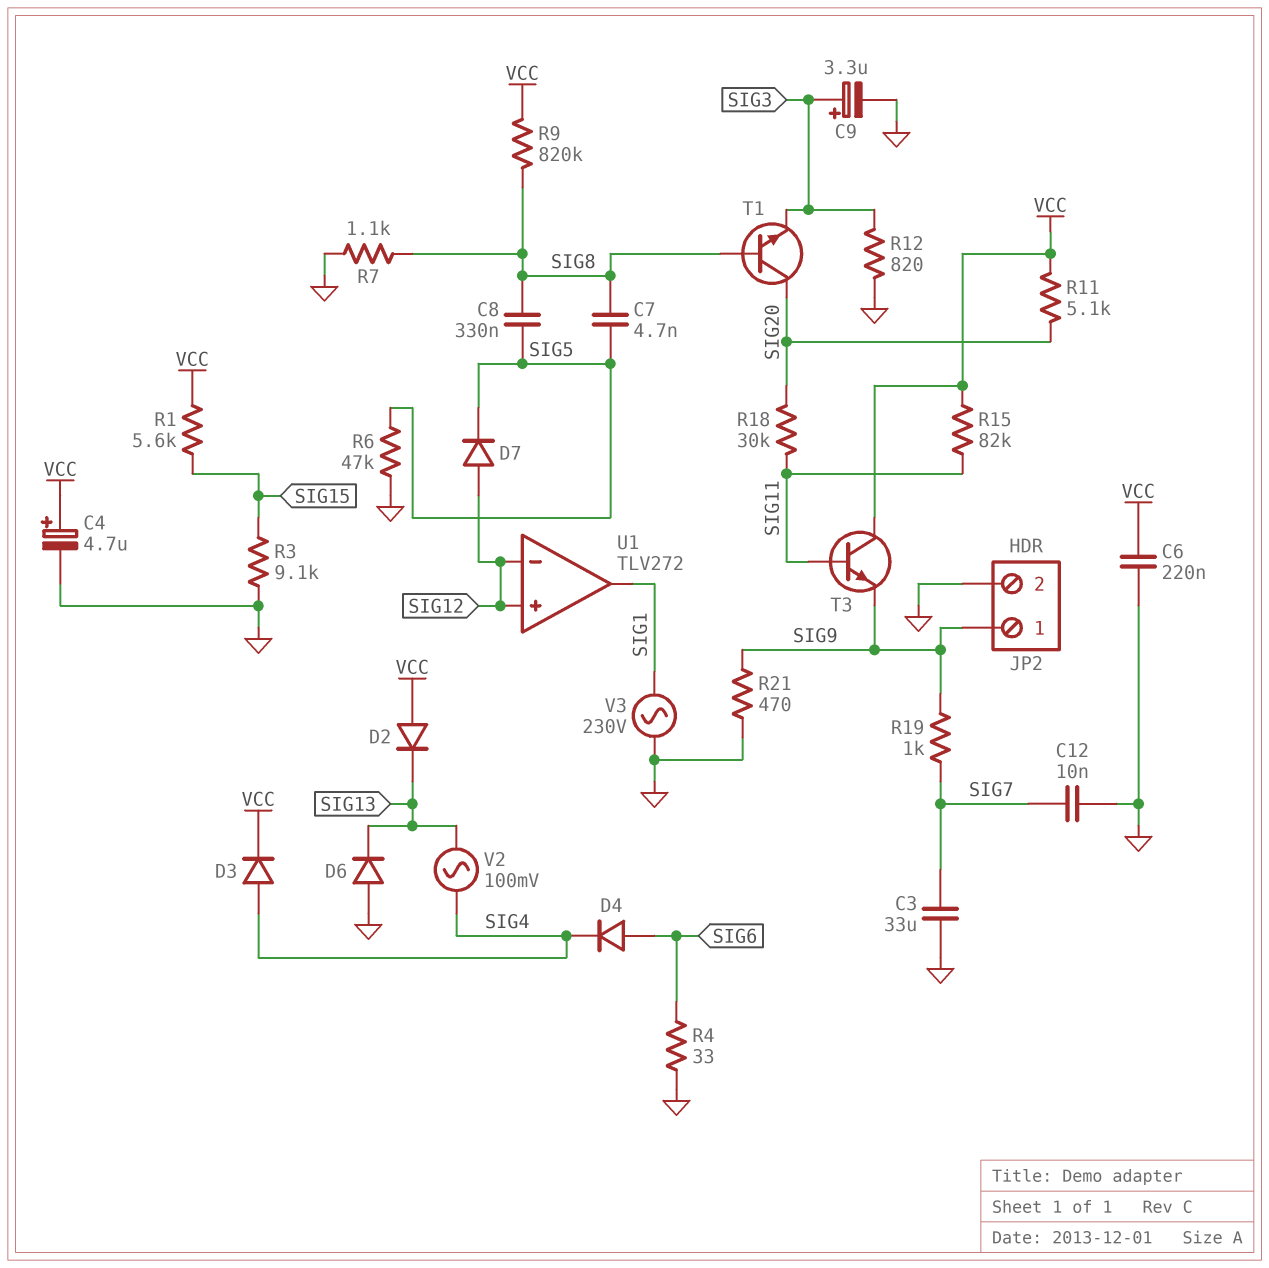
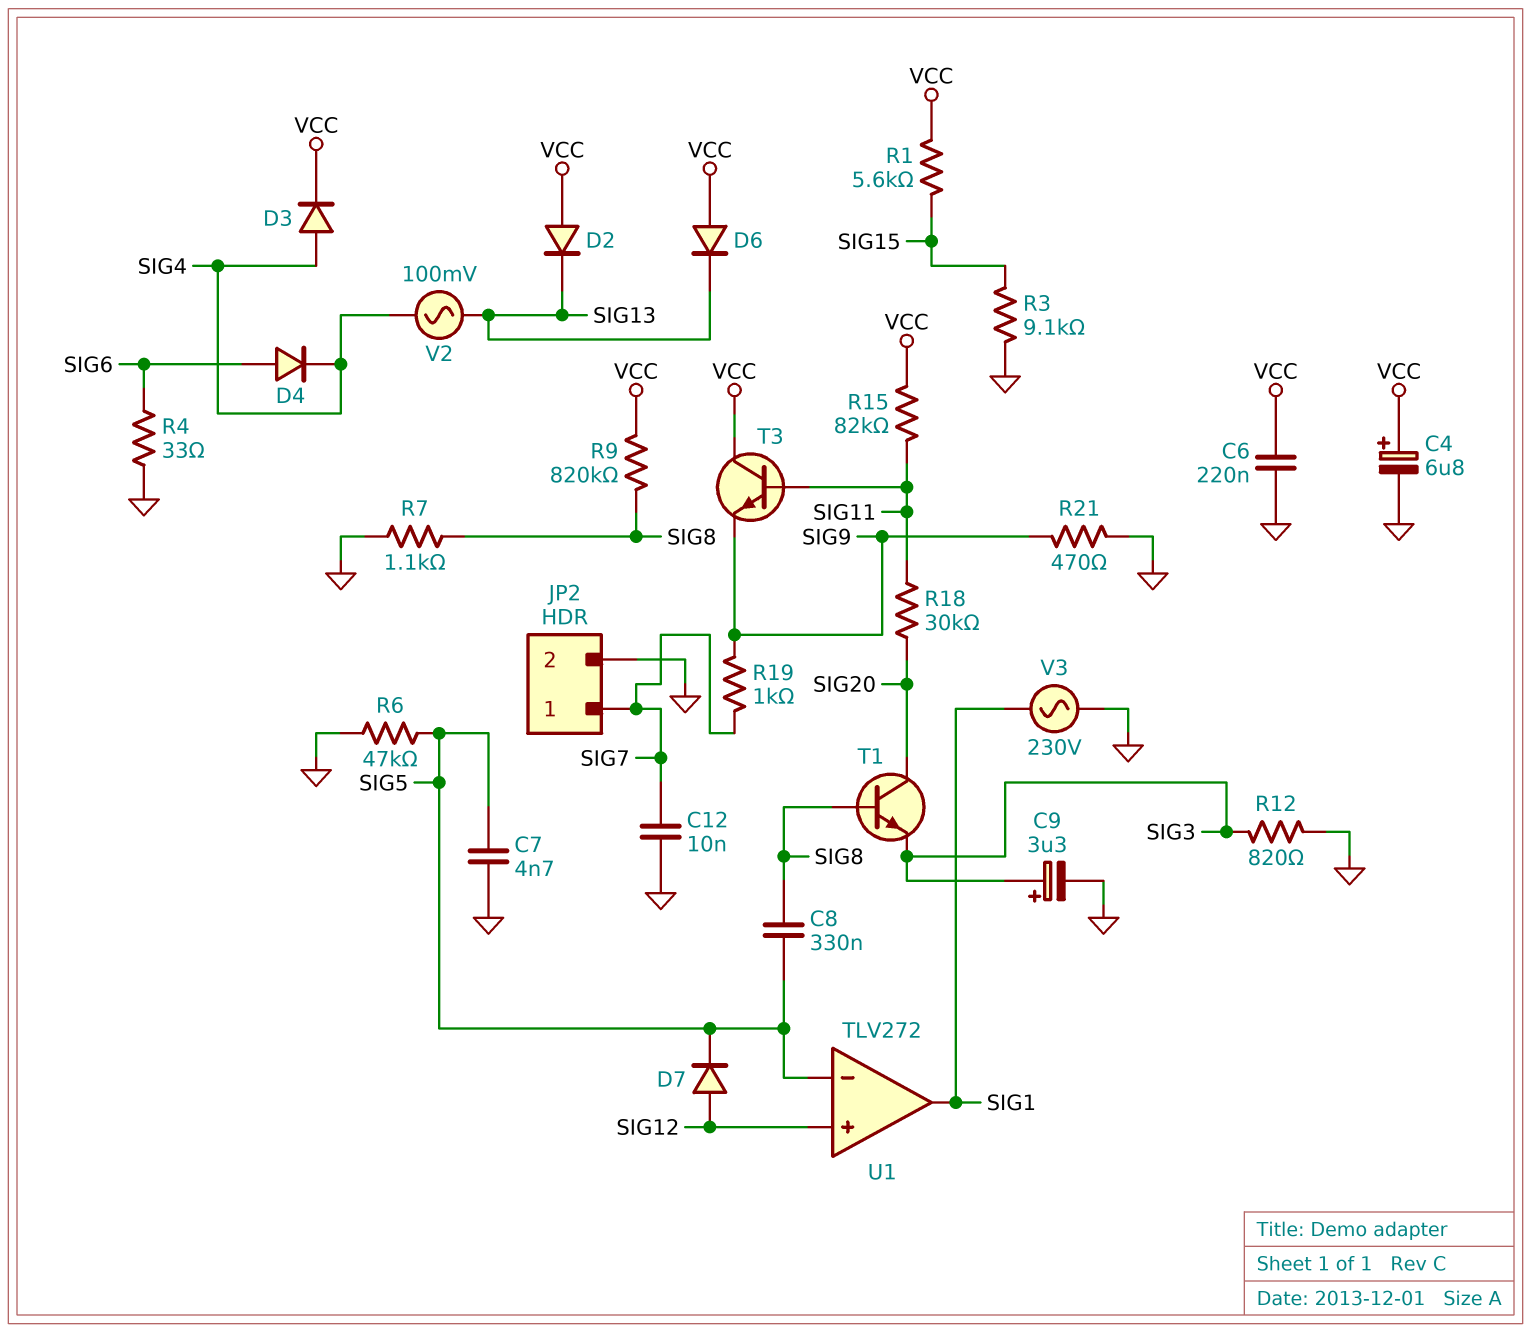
C3: 33uF (GND, SIG7) -> none
C4: 4.7uF (plus VCC, minus GND) -> 6.8uF (plus VCC, minus GND)
C7: 4.7nF (SIG5, SIG8) -> 4.7nF (GND, SIG5)
D6: diode (A GND, K SIG13) -> diode (A VCC, K SIG13)
JP2 pin 1: SIG9 -> SIG7
R11: 5.1k (SIG20, VCC) -> none
U1 pin in-: SIG12 -> SIG5

